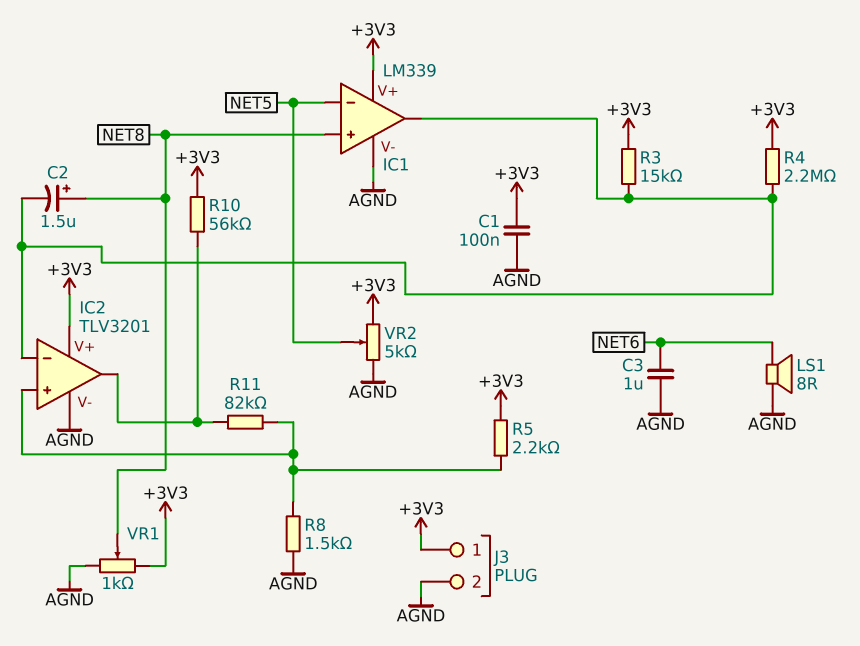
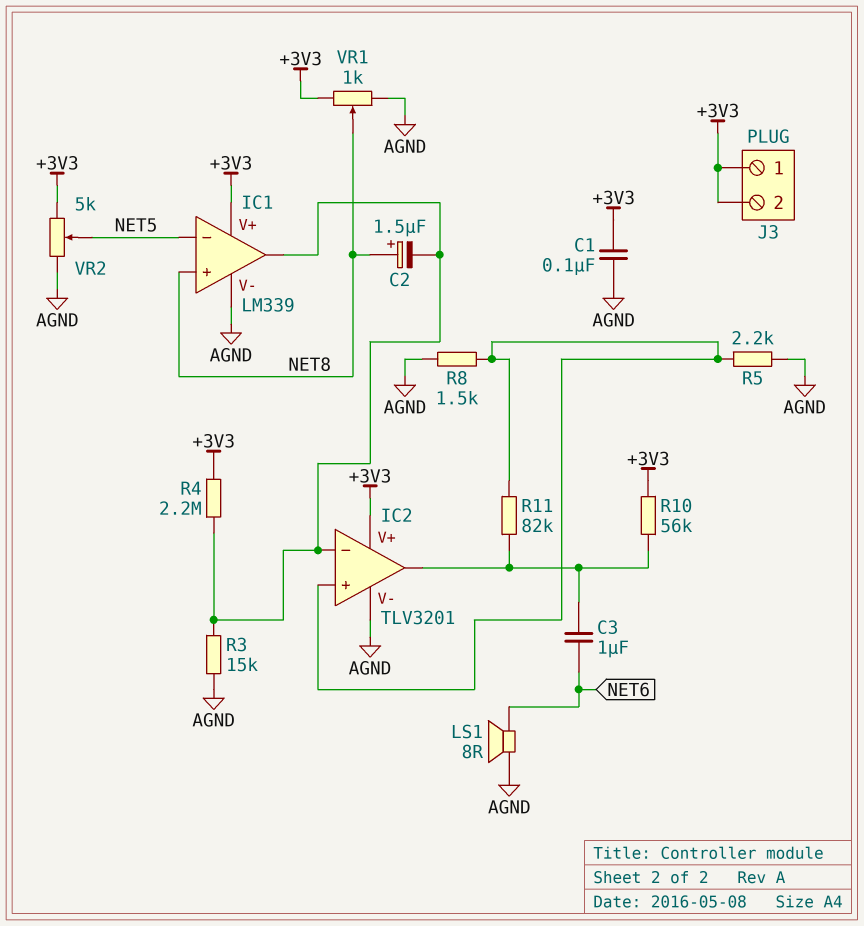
C3: 1uF (AGND, NET6) -> 1uF (IC2/out, NET6)
J3 pin 2: AGND -> +3V3
R3: 15k (+3V3, IC1/out) -> 15k (AGND, IC1/out)
R5: 2.2k (+3V3, IC2/in+) -> 2.2k (AGND, IC2/in+)

